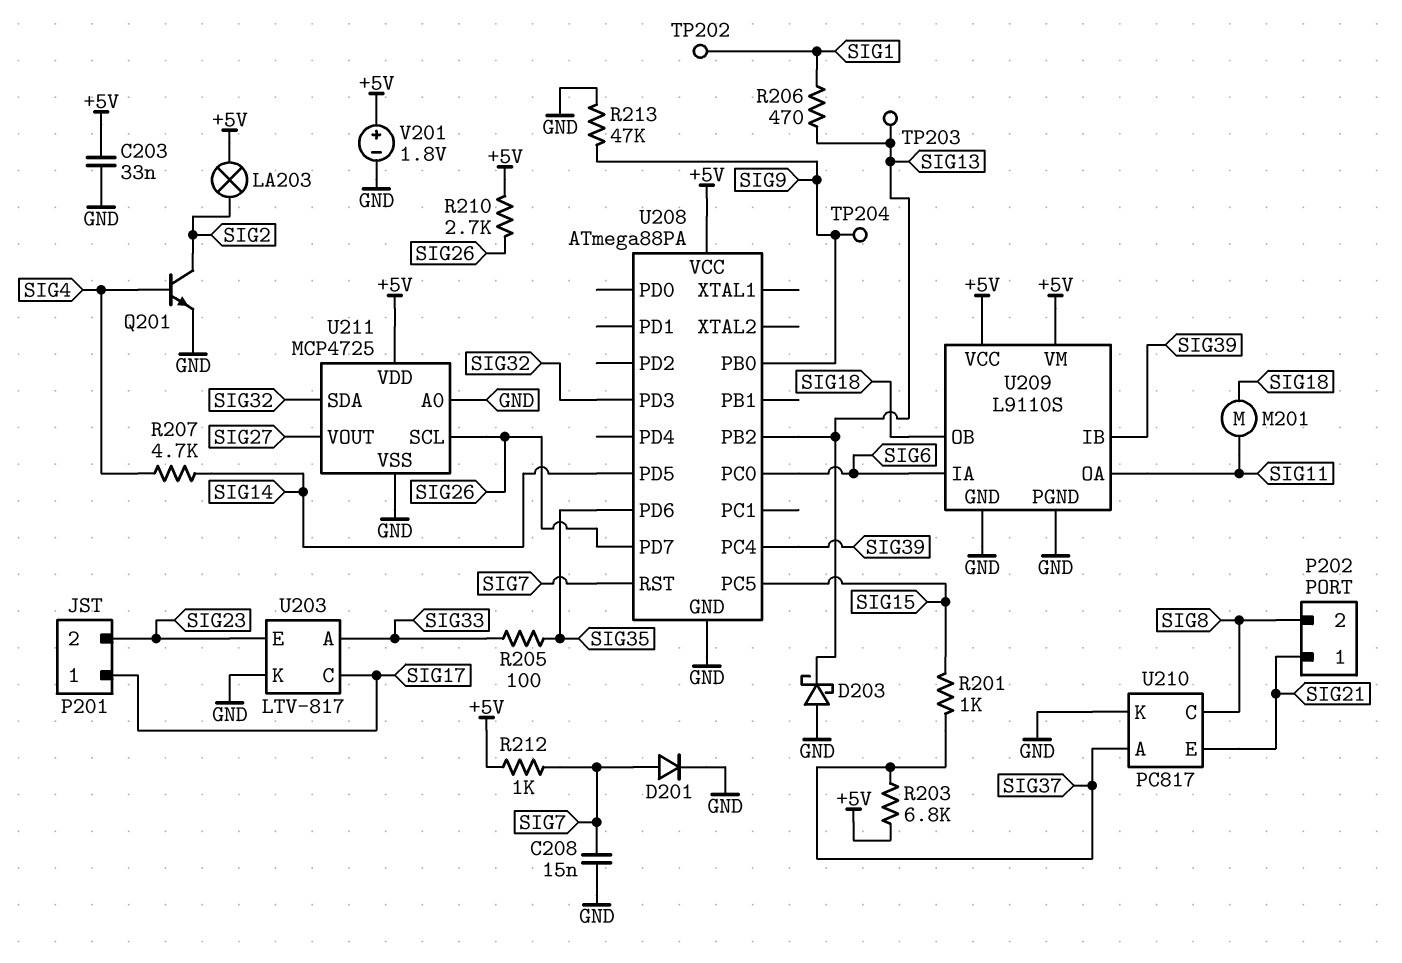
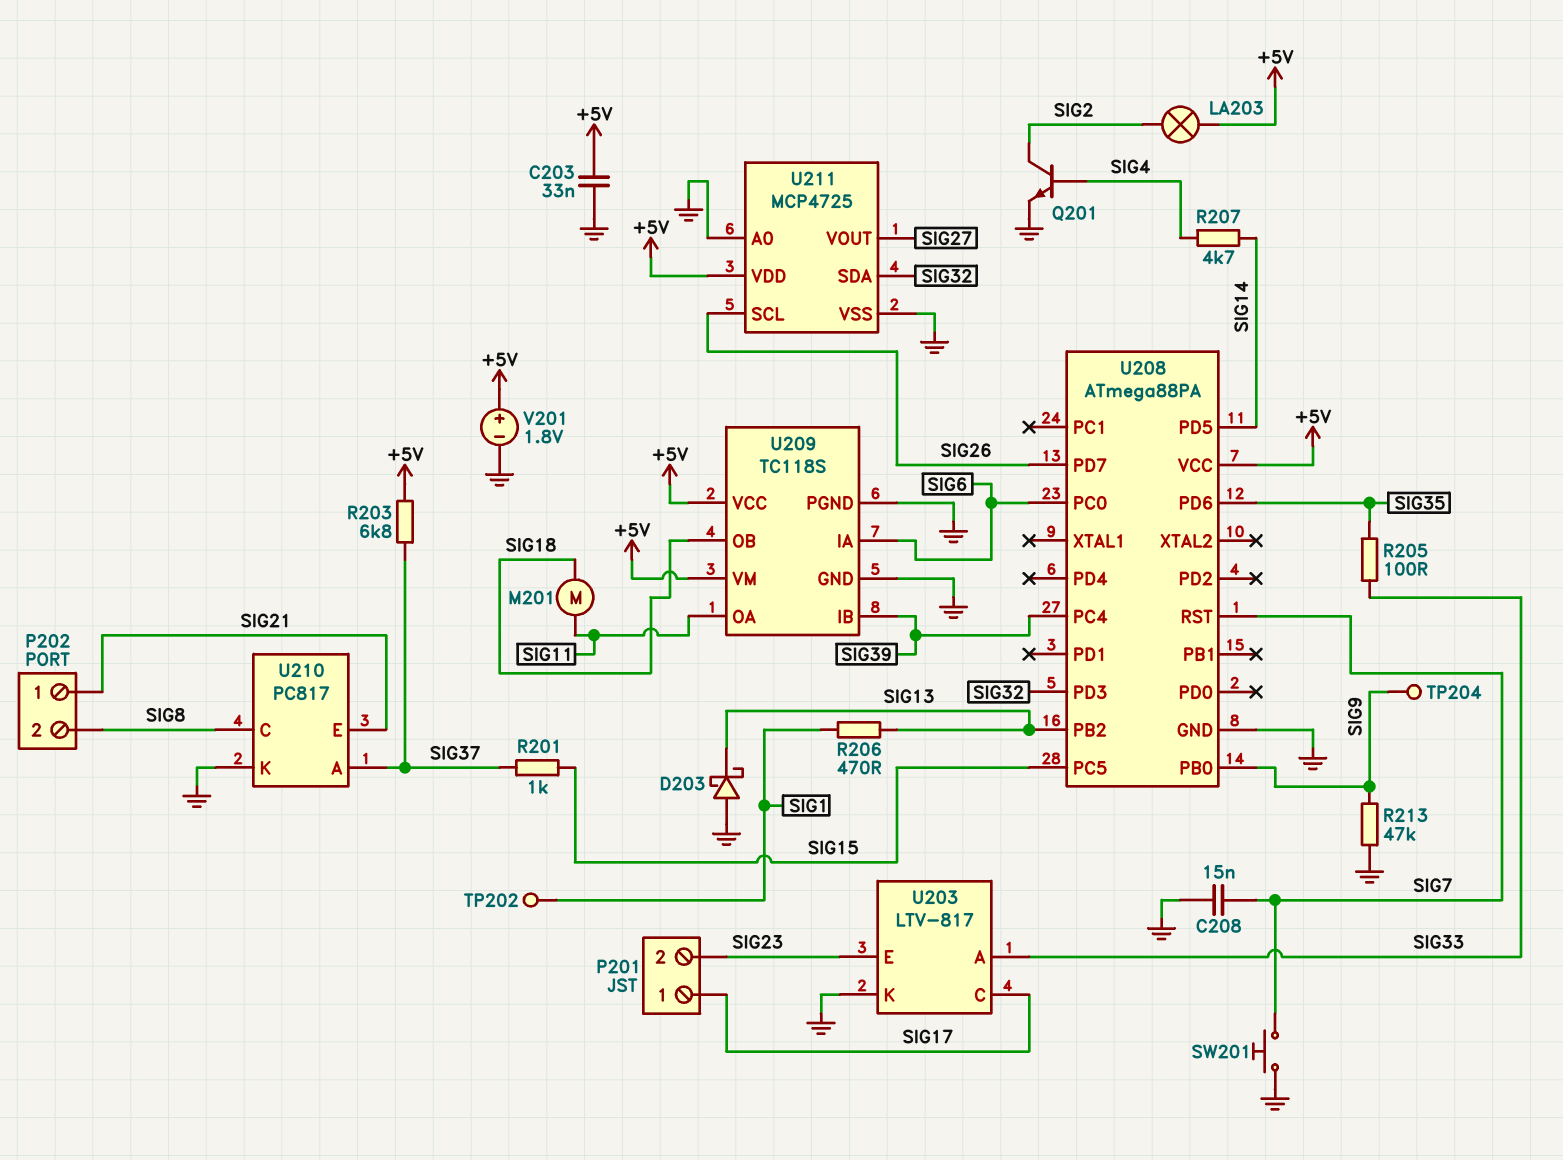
D201: diode (A SIG7, K GND) -> none
R210: 2.7k (+5V, SIG26) -> none
R212: 1k (+5V, SIG7) -> none
SW201: none -> button (GND, SIG7)
TP203: test point (SIG13) -> none
U209: L9110S -> TC118S

